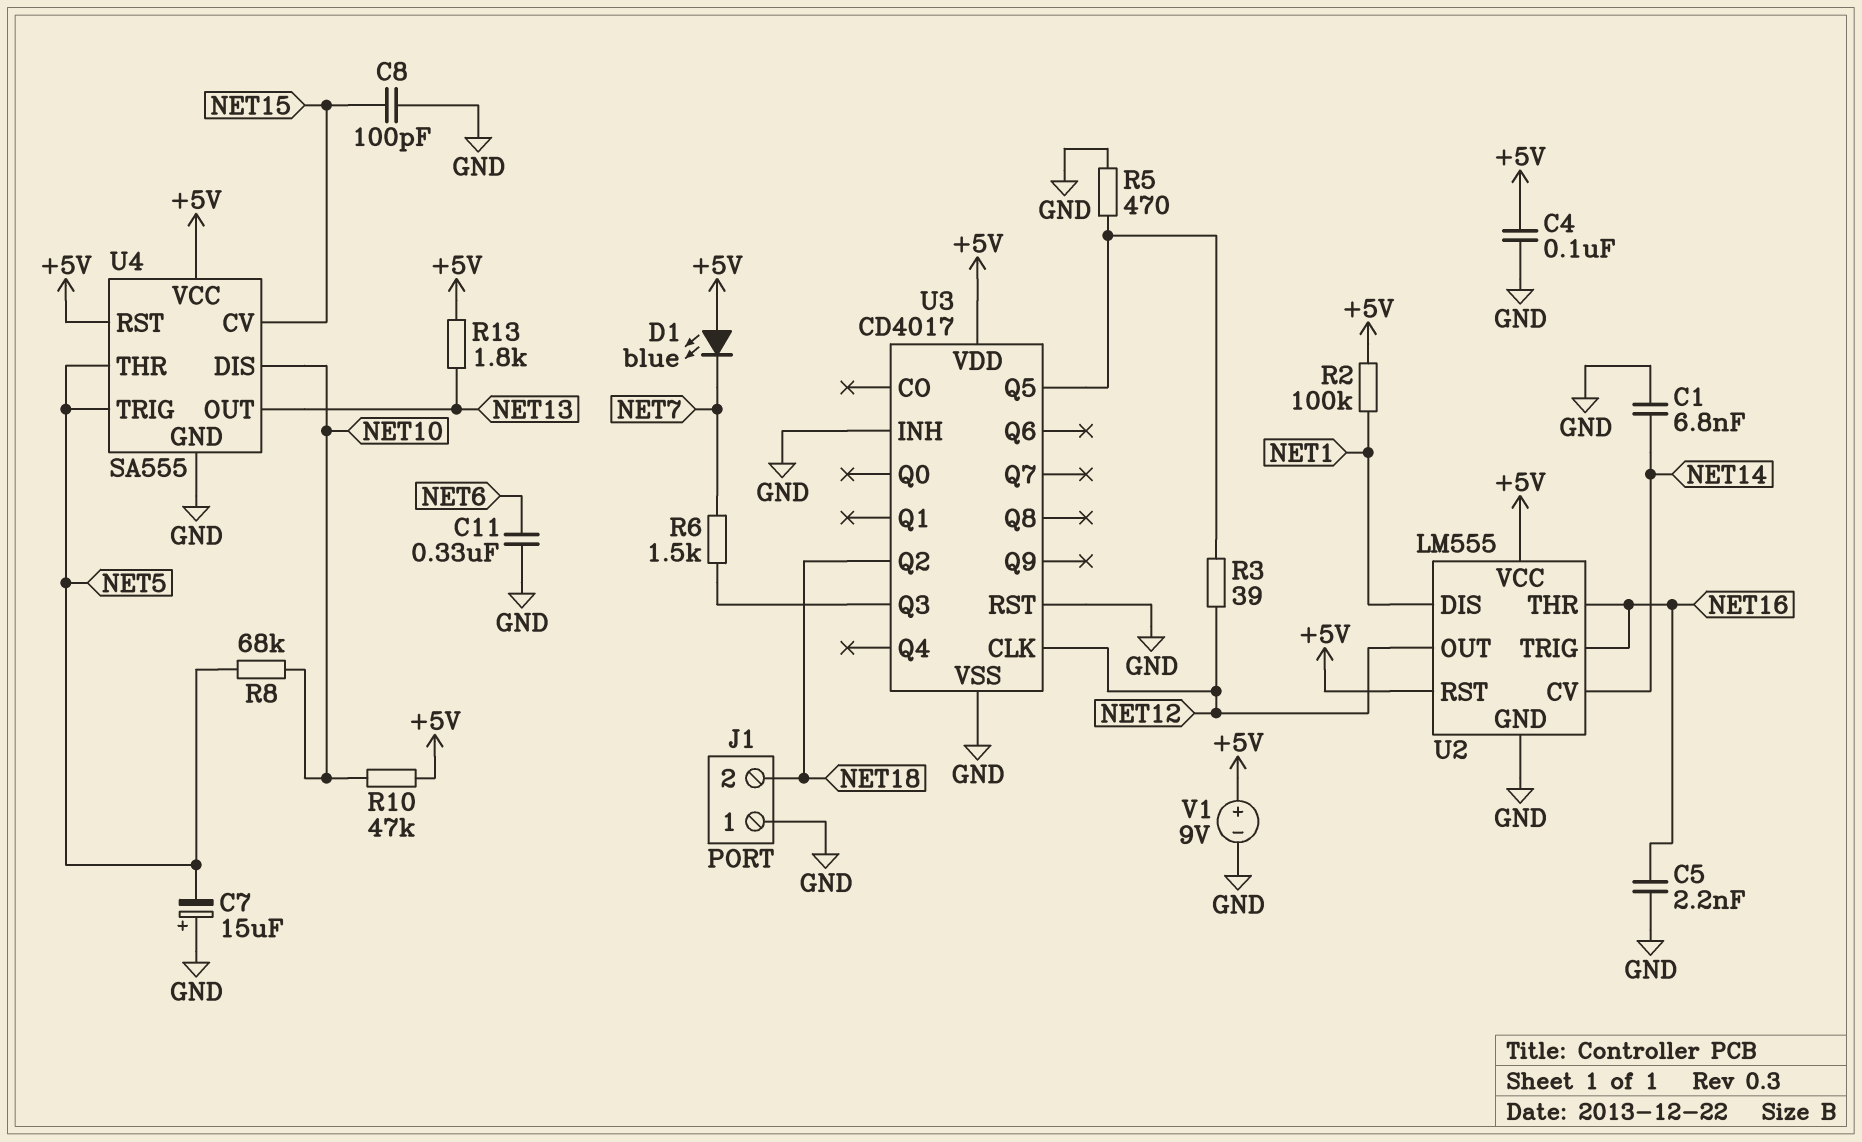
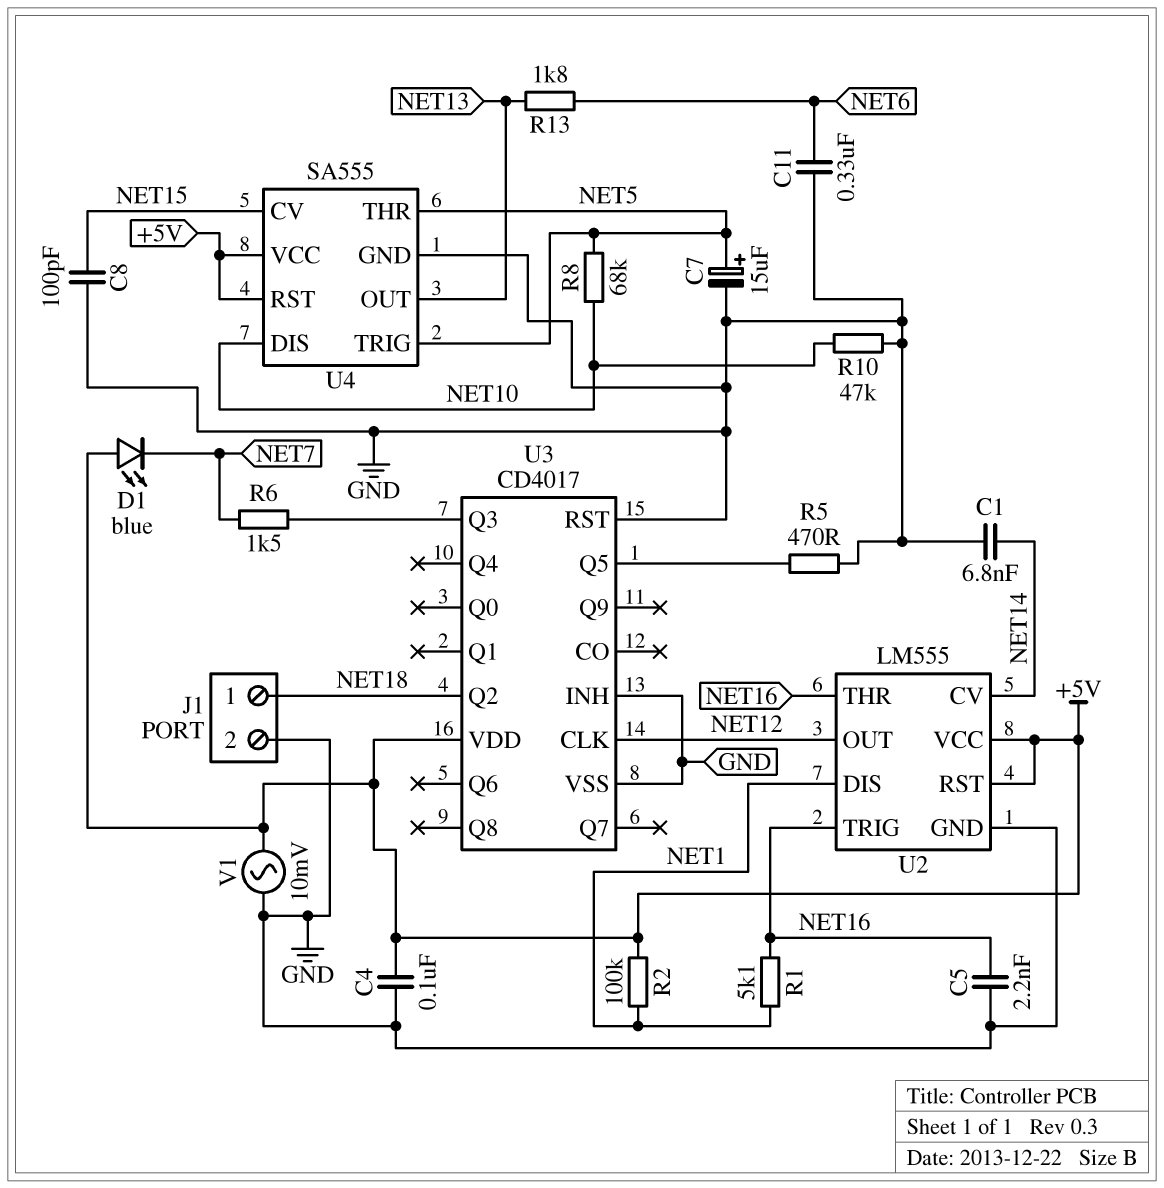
C7: 15uF (plus GND, minus NET5) -> 15uF (plus NET5, minus GND)
J1 pin 1: GND -> NET18
J1 pin 2: NET18 -> GND
R1: none -> 5.1k (NET1, NET16)
R3: 39 (NET12, U3/Q5) -> none
R10: 47k (+5V, NET10) -> 47k (GND, NET10)
R13: 1.8k (+5V, NET13) -> 1.8k (NET6, NET13)
V1: 9V (plus +5V, minus GND) -> AC 10mV (+5V, GND)

